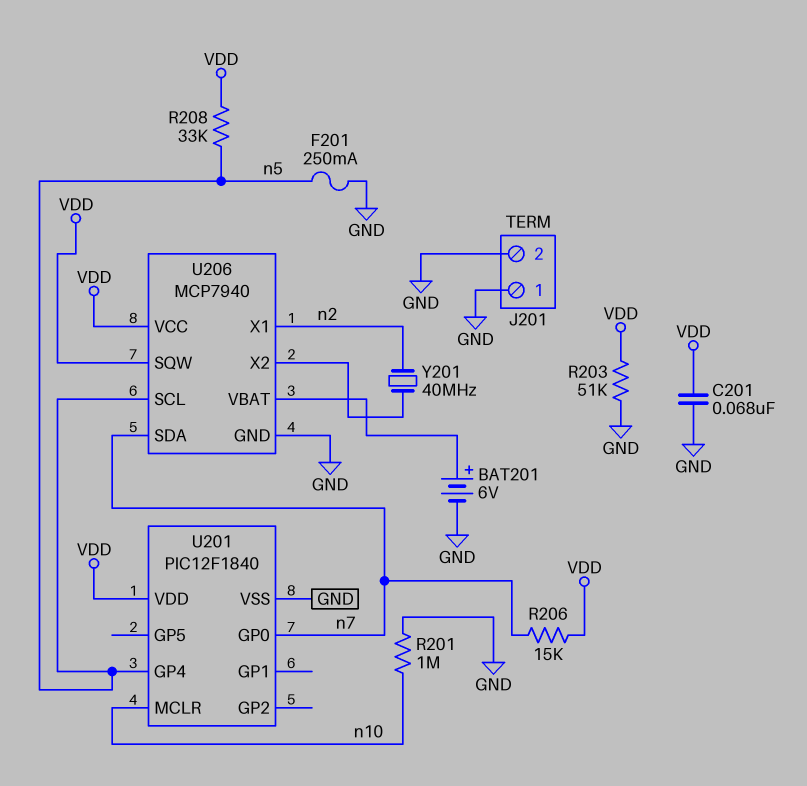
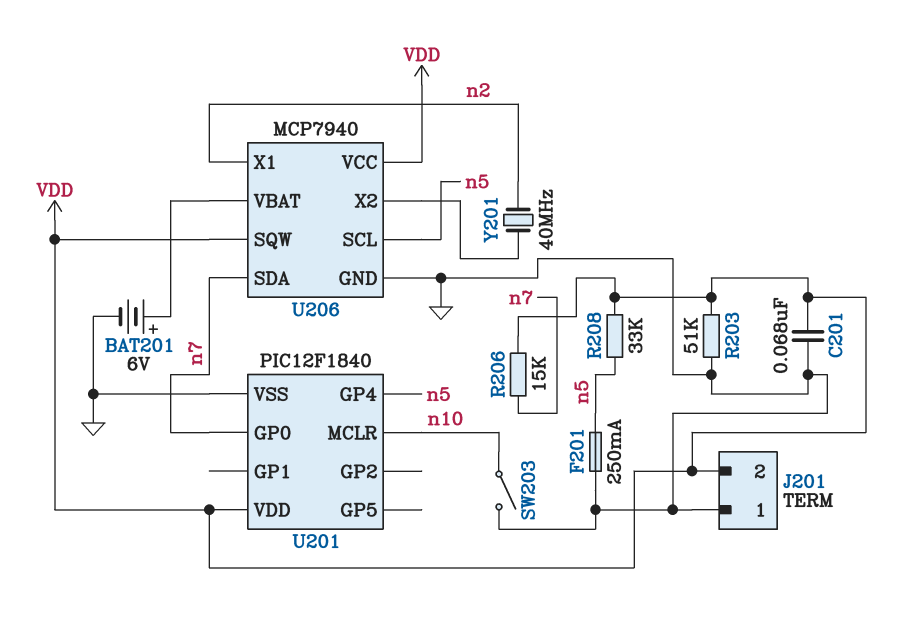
J201 pin 2: GND -> VDD
R201: 1M (GND, n10) -> none
SW203: none -> switch (GND, n10)

